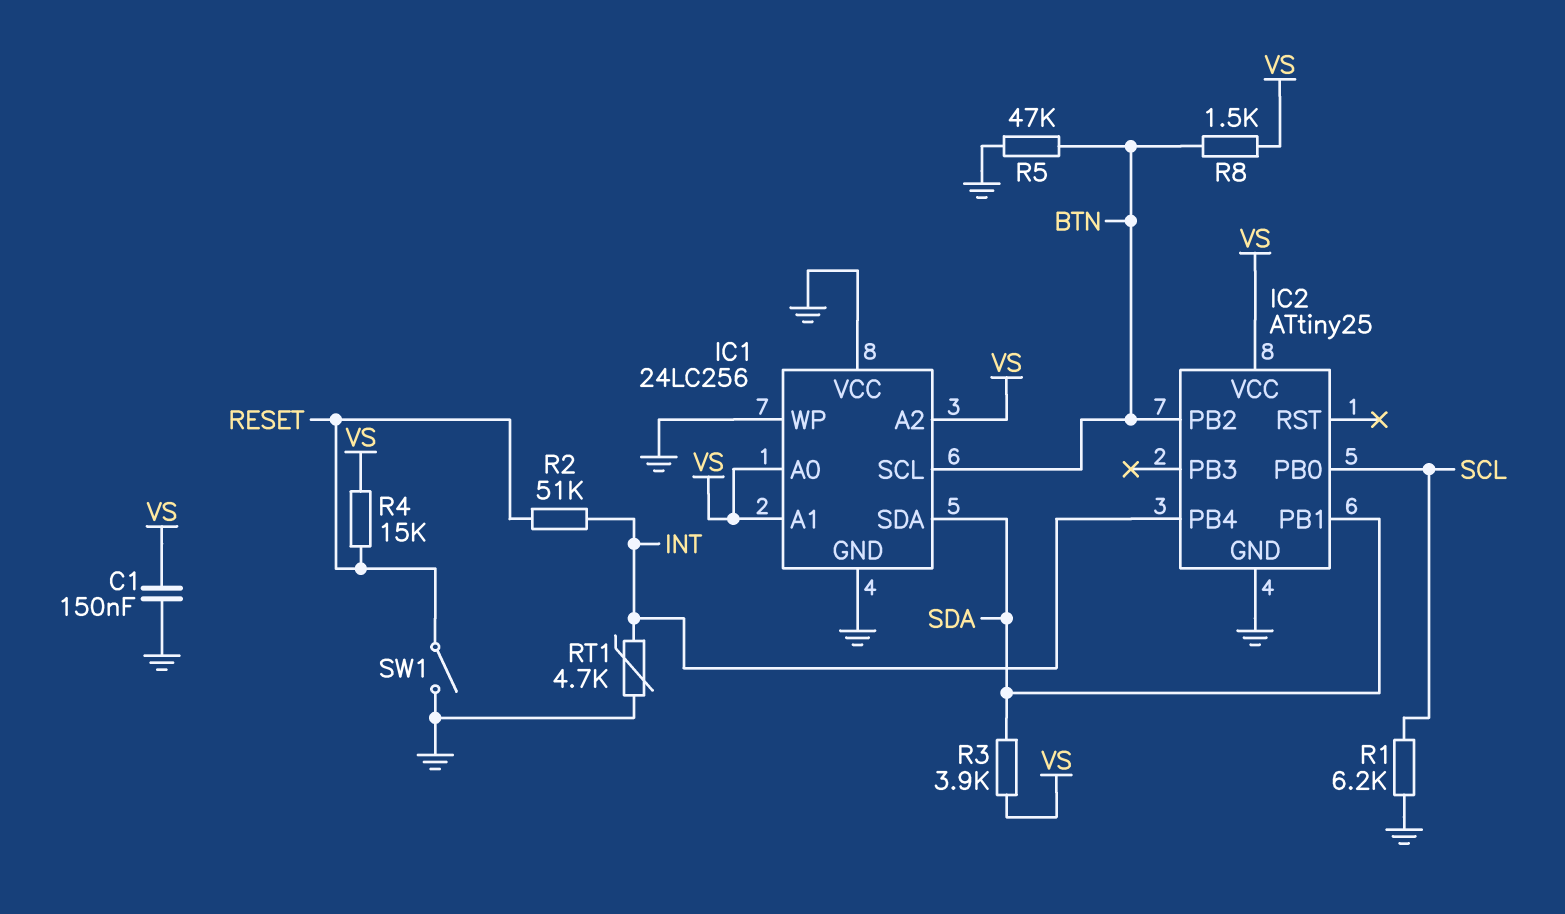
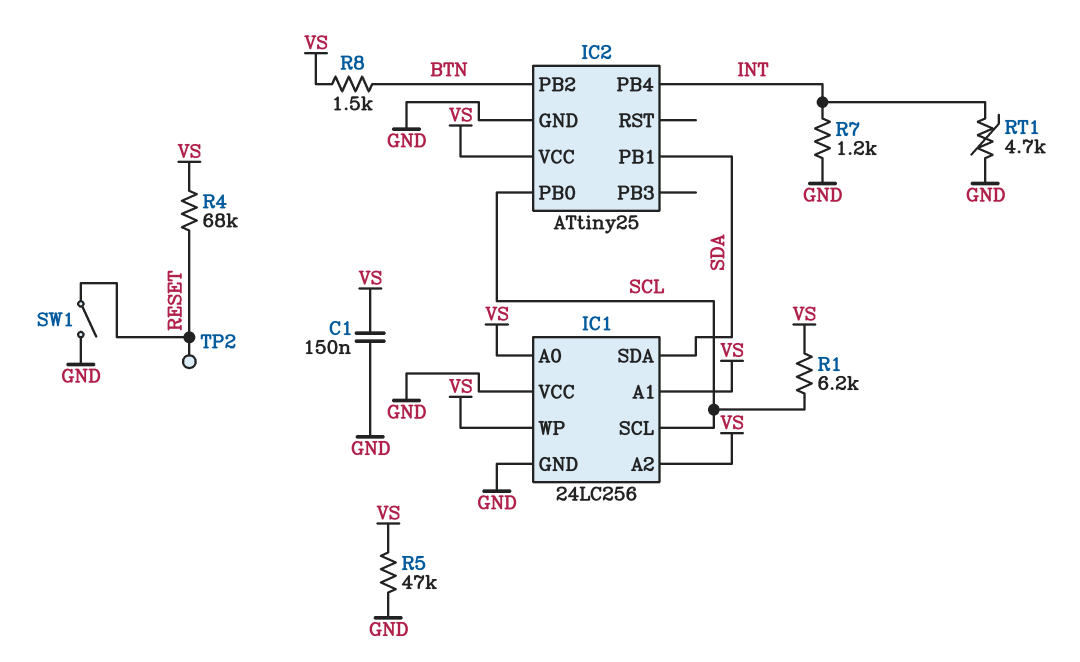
IC1 pin SCL: BTN -> SCL
IC1 pin WP: GND -> VS
R1: 6.2k (GND, SCL) -> 6.2k (SCL, VS)
R2: 51k (INT, RESET) -> none
R3: 3.9k (SDA, VS) -> none
R4: 15k (RESET, VS) -> 68k (RESET, VS)
R5: 47k (BTN, GND) -> 47k (GND, VS)
R7: none -> 1.2k (GND, INT)
TP2: none -> test point (RESET)

